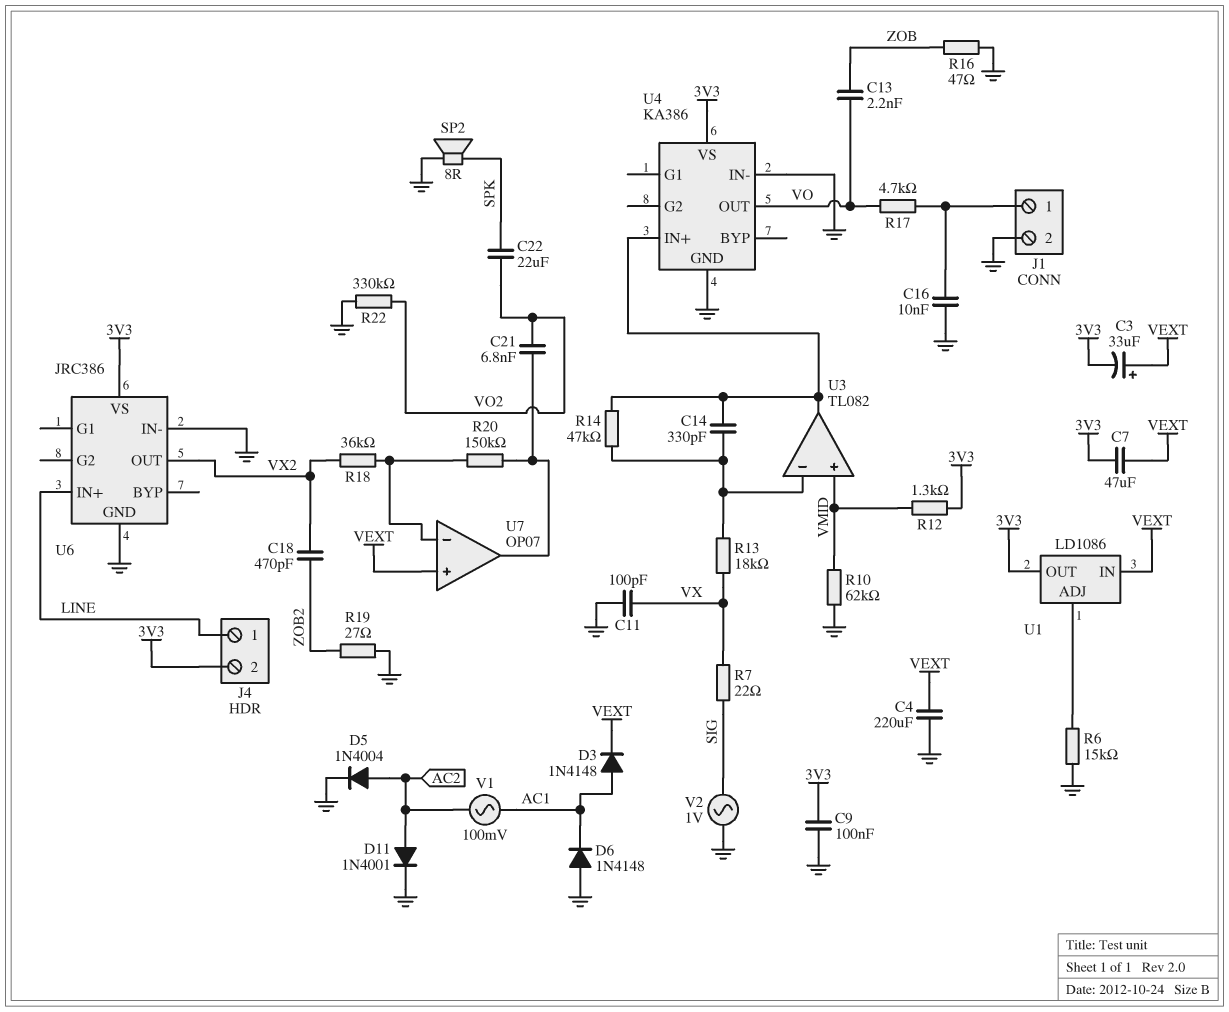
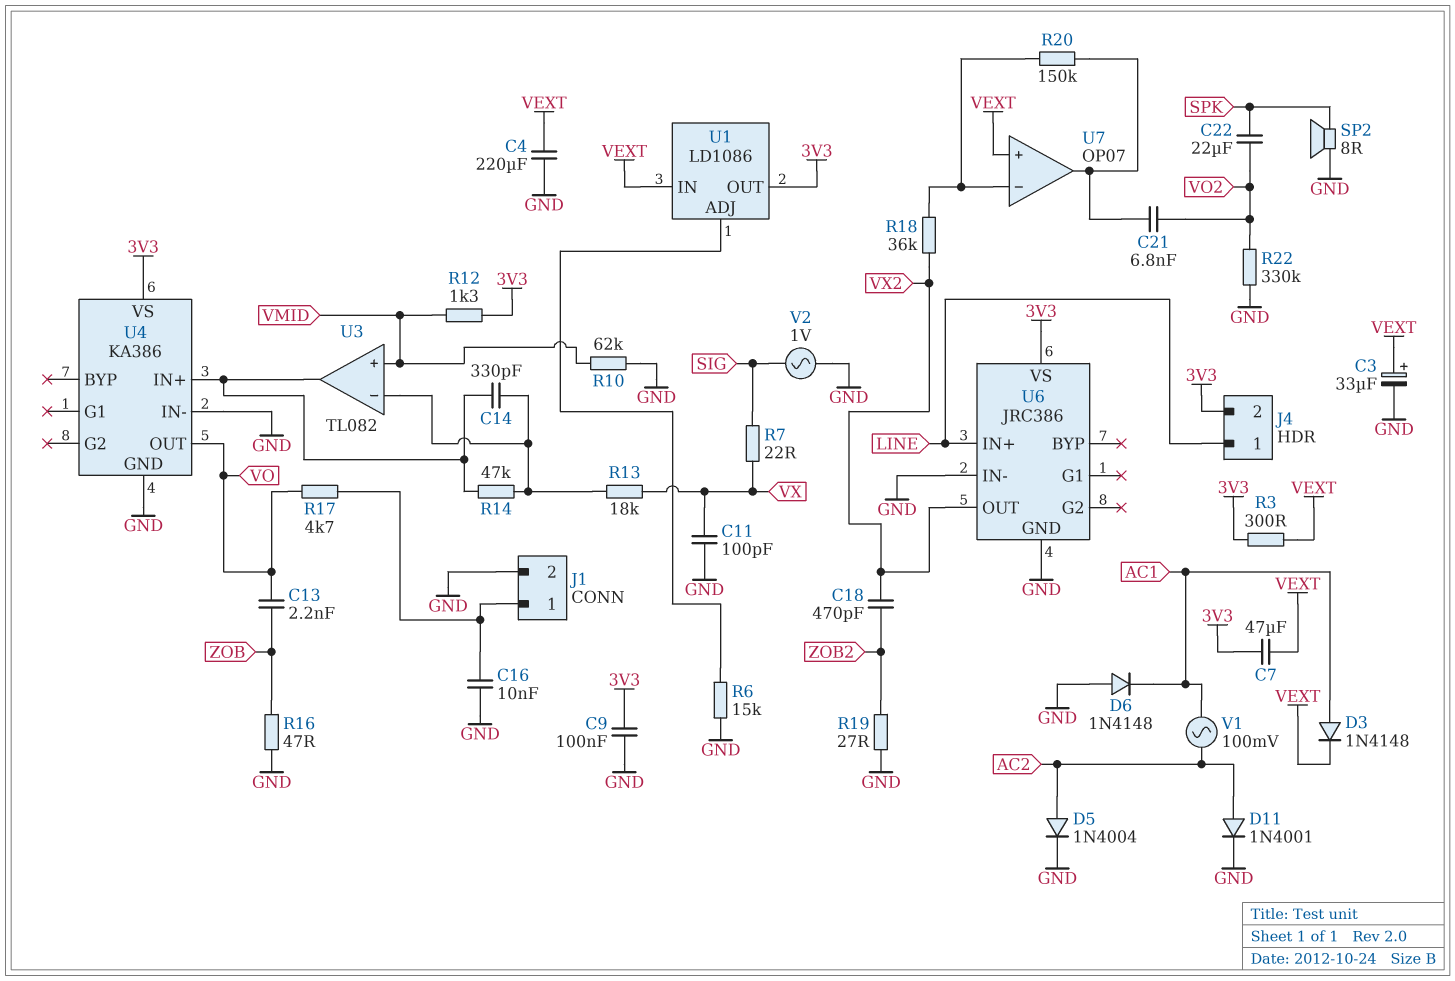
C3: 33uF (plus VEXT, minus 3V3) -> 33uF (plus VEXT, minus GND)
R3: none -> 300 (3V3, VEXT)

